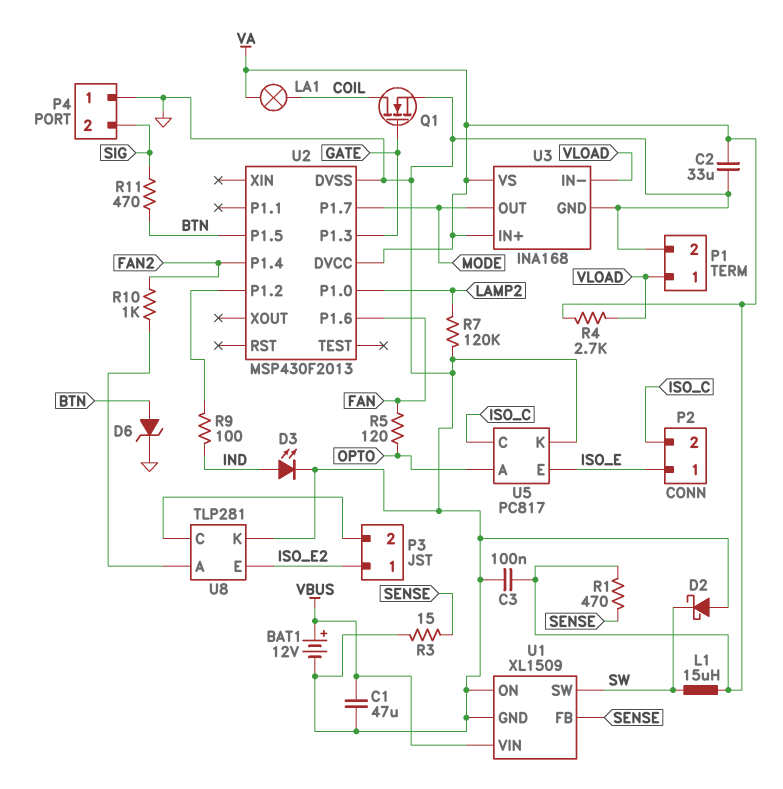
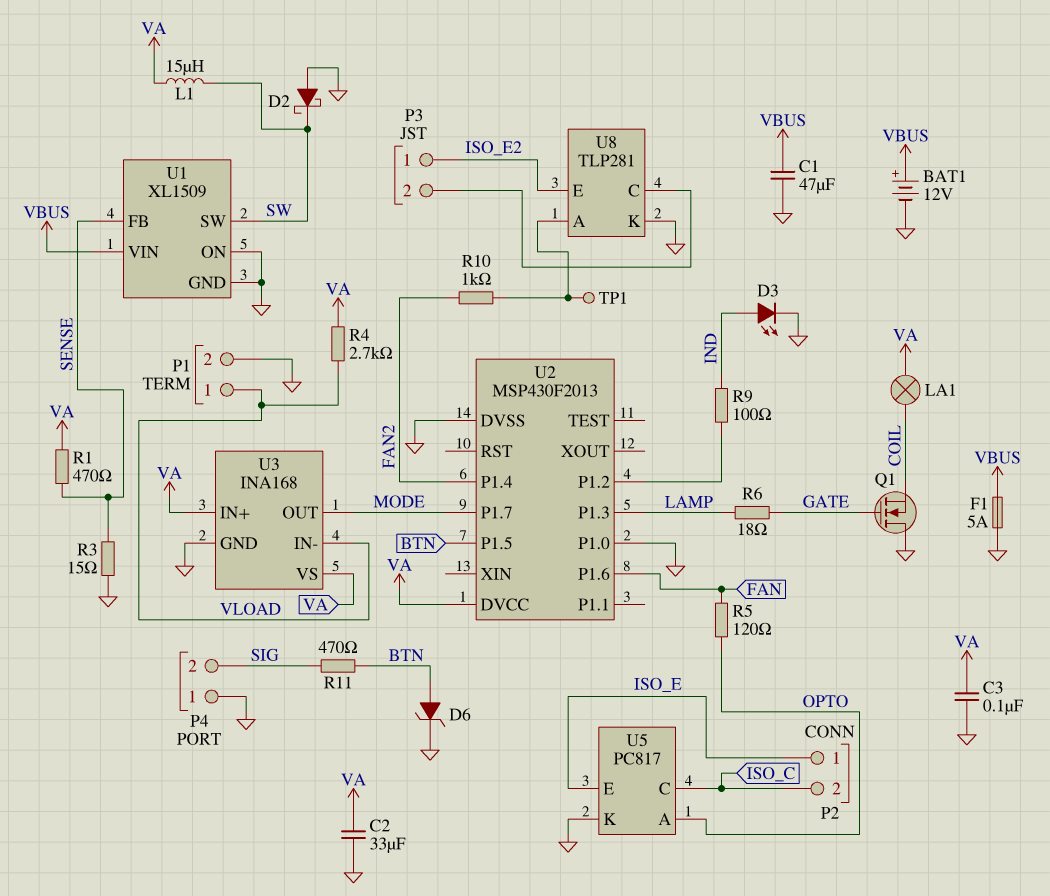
F1: none -> 5A (GND, VBUS)
Q1: NMOS (G GATE, D COIL, S GND) -> NMOS (G GATE, D GND, S COIL)
R6: none -> 18 (GATE, LAMP)
R7: 120k (GND, LAMP2) -> none
TP1: none -> test point (U8/A)
U2 pin P1.0: LAMP2 -> GND
U2 pin P1.3: GATE -> LAMP

